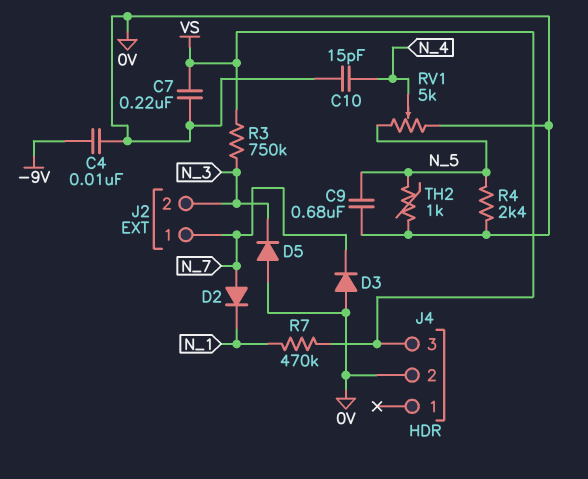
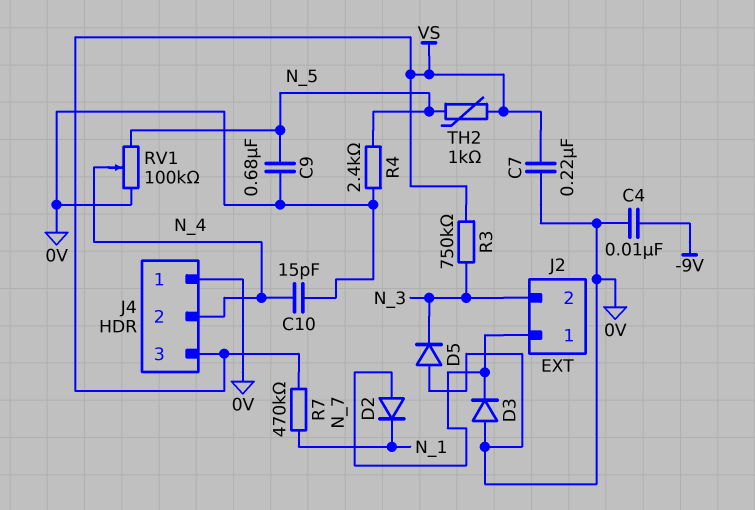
J4 pin 1: none -> 0V
J4 pin 2: 0V -> N_4
RV1: 5k (0V, N_5, wiper N_4) -> 100k (0V, N_5, wiper N_4)
TH2: 1k (0V, N_5) -> 1k (N_5, VS)

